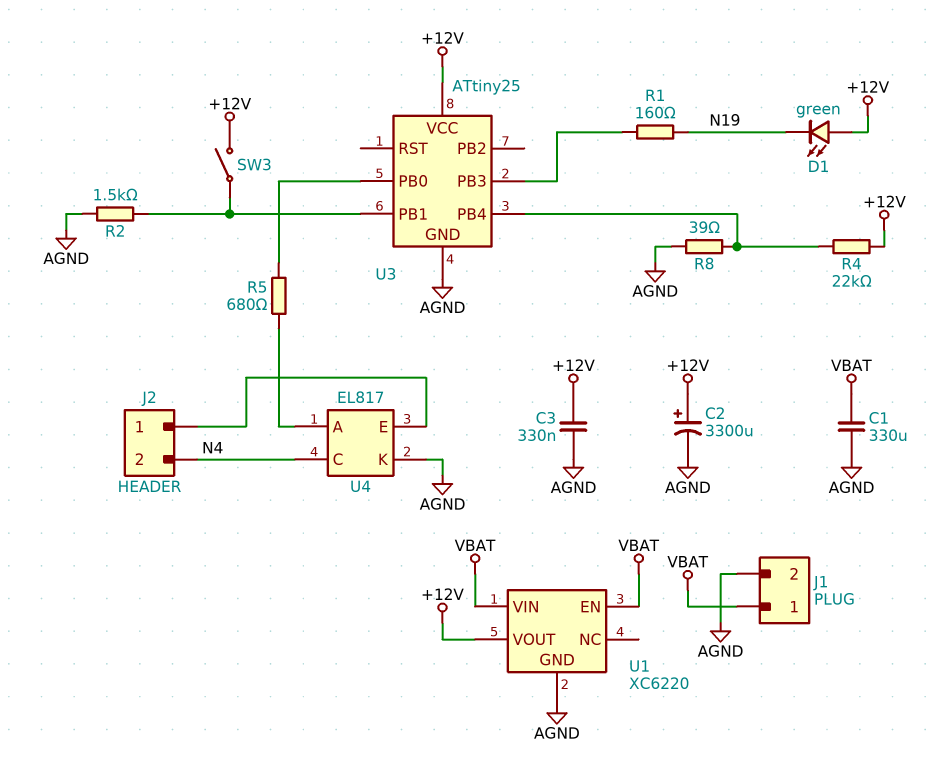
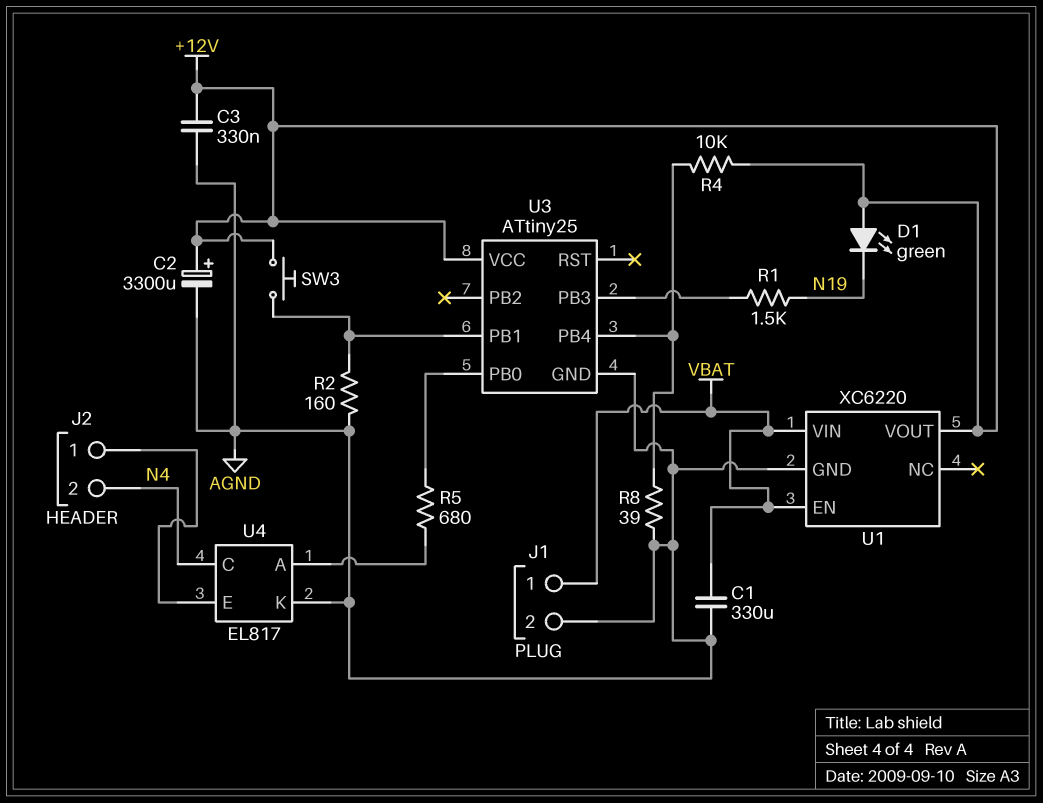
R1: 160 (N19, U3/PB3) -> 1.5k (N19, U3/PB3)
R2: 1.5k (AGND, U3/PB1) -> 160 (AGND, U3/PB1)
R4: 22k (+12V, U3/PB4) -> 10k (+12V, U3/PB4)
SW3: switch (+12V, U3/PB1) -> button (+12V, U3/PB1)

